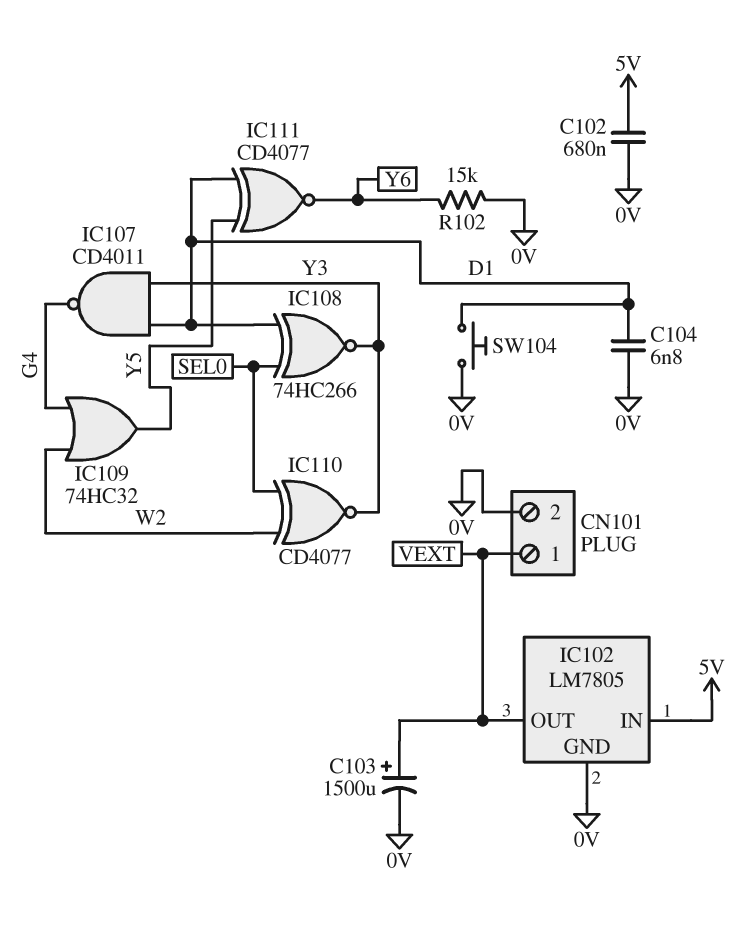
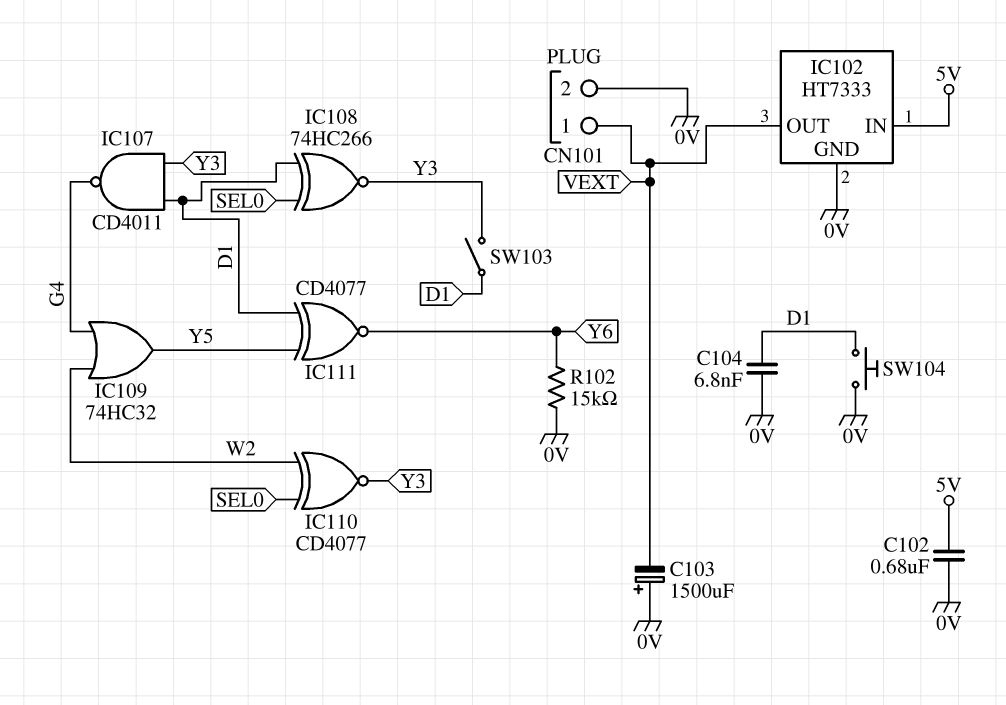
C103: 1500uF (plus VEXT, minus 0V) -> 1500uF (plus 0V, minus VEXT)
IC102: LM7805 -> HT7333
SW103: none -> switch (D1, Y3)

